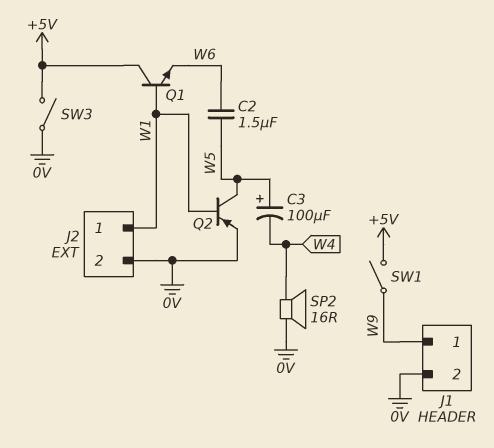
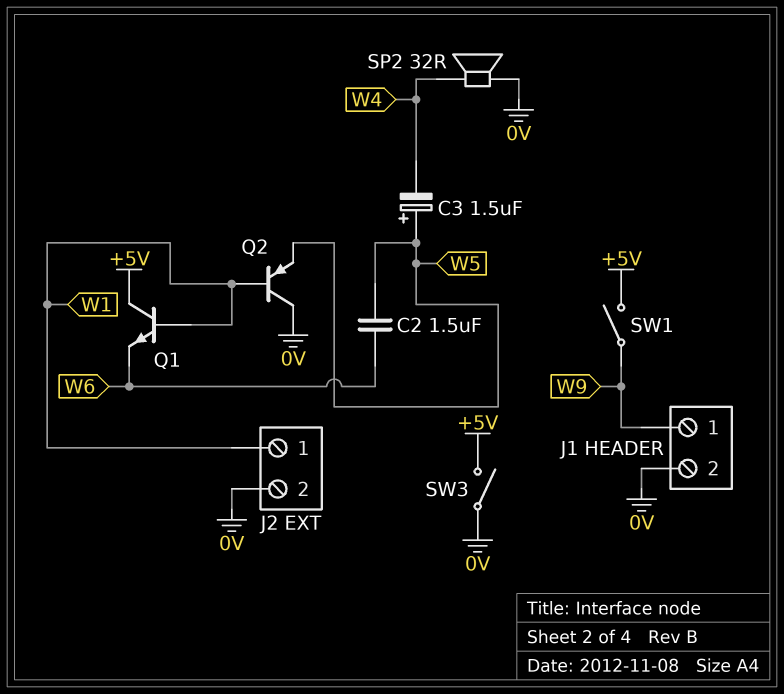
C3: 100uF (plus W5, minus W4) -> 1.5uF (plus W5, minus W4)
Q2: PNP (B W1, C W5, E 0V) -> PNP (B W1, C 0V, E W5)
SP2: speaker 16R (0V, W4) -> speaker 32R (0V, W4)

